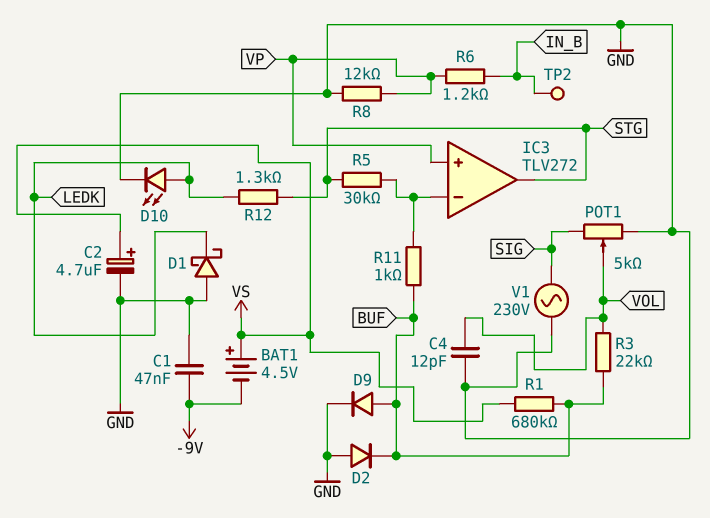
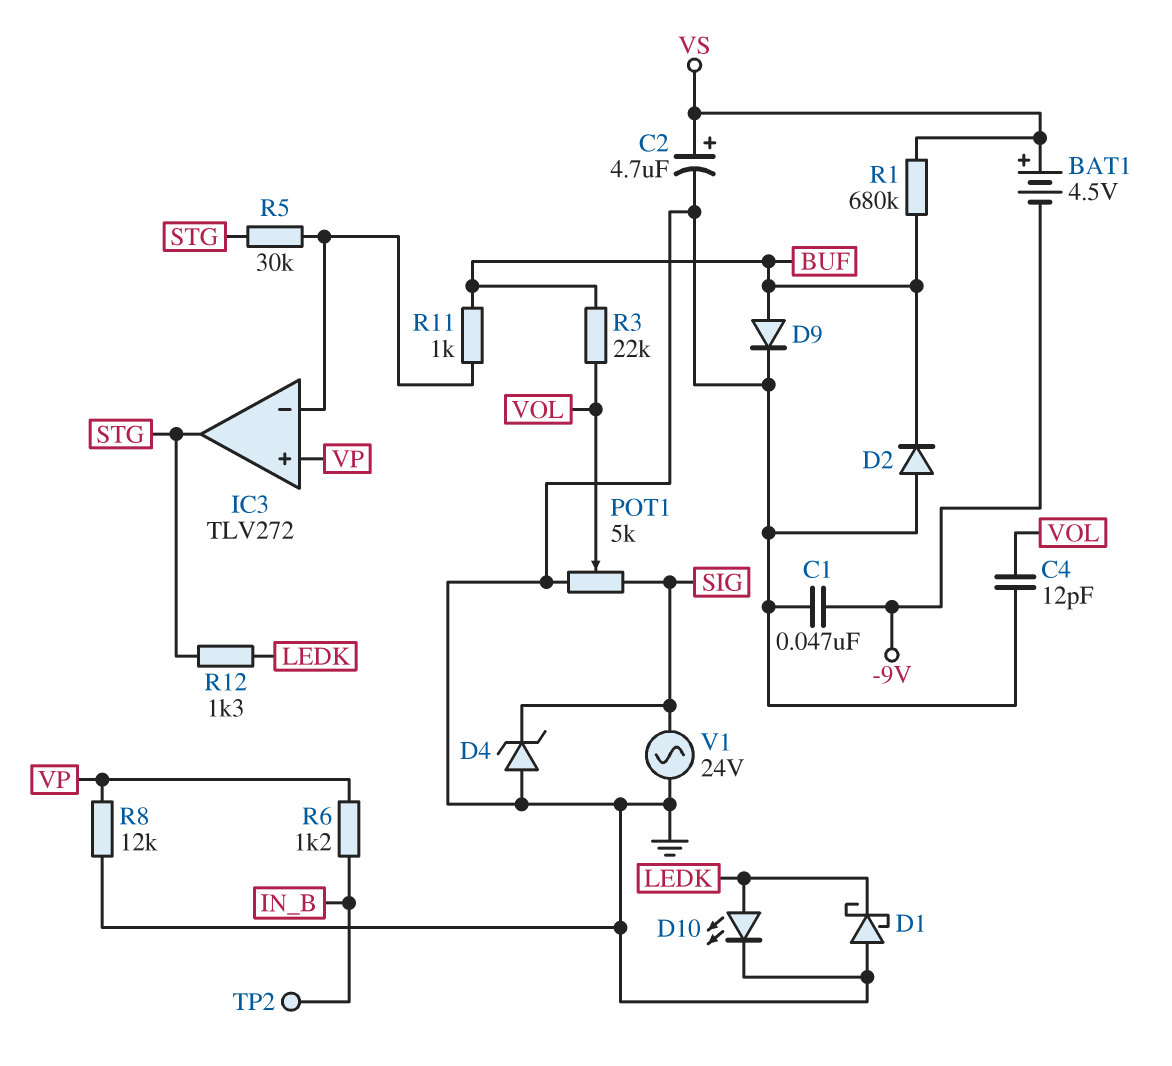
D4: none -> zener (A GND, K SIG)
V1: AC 230V (GND, SIG) -> AC 24V (GND, SIG)

